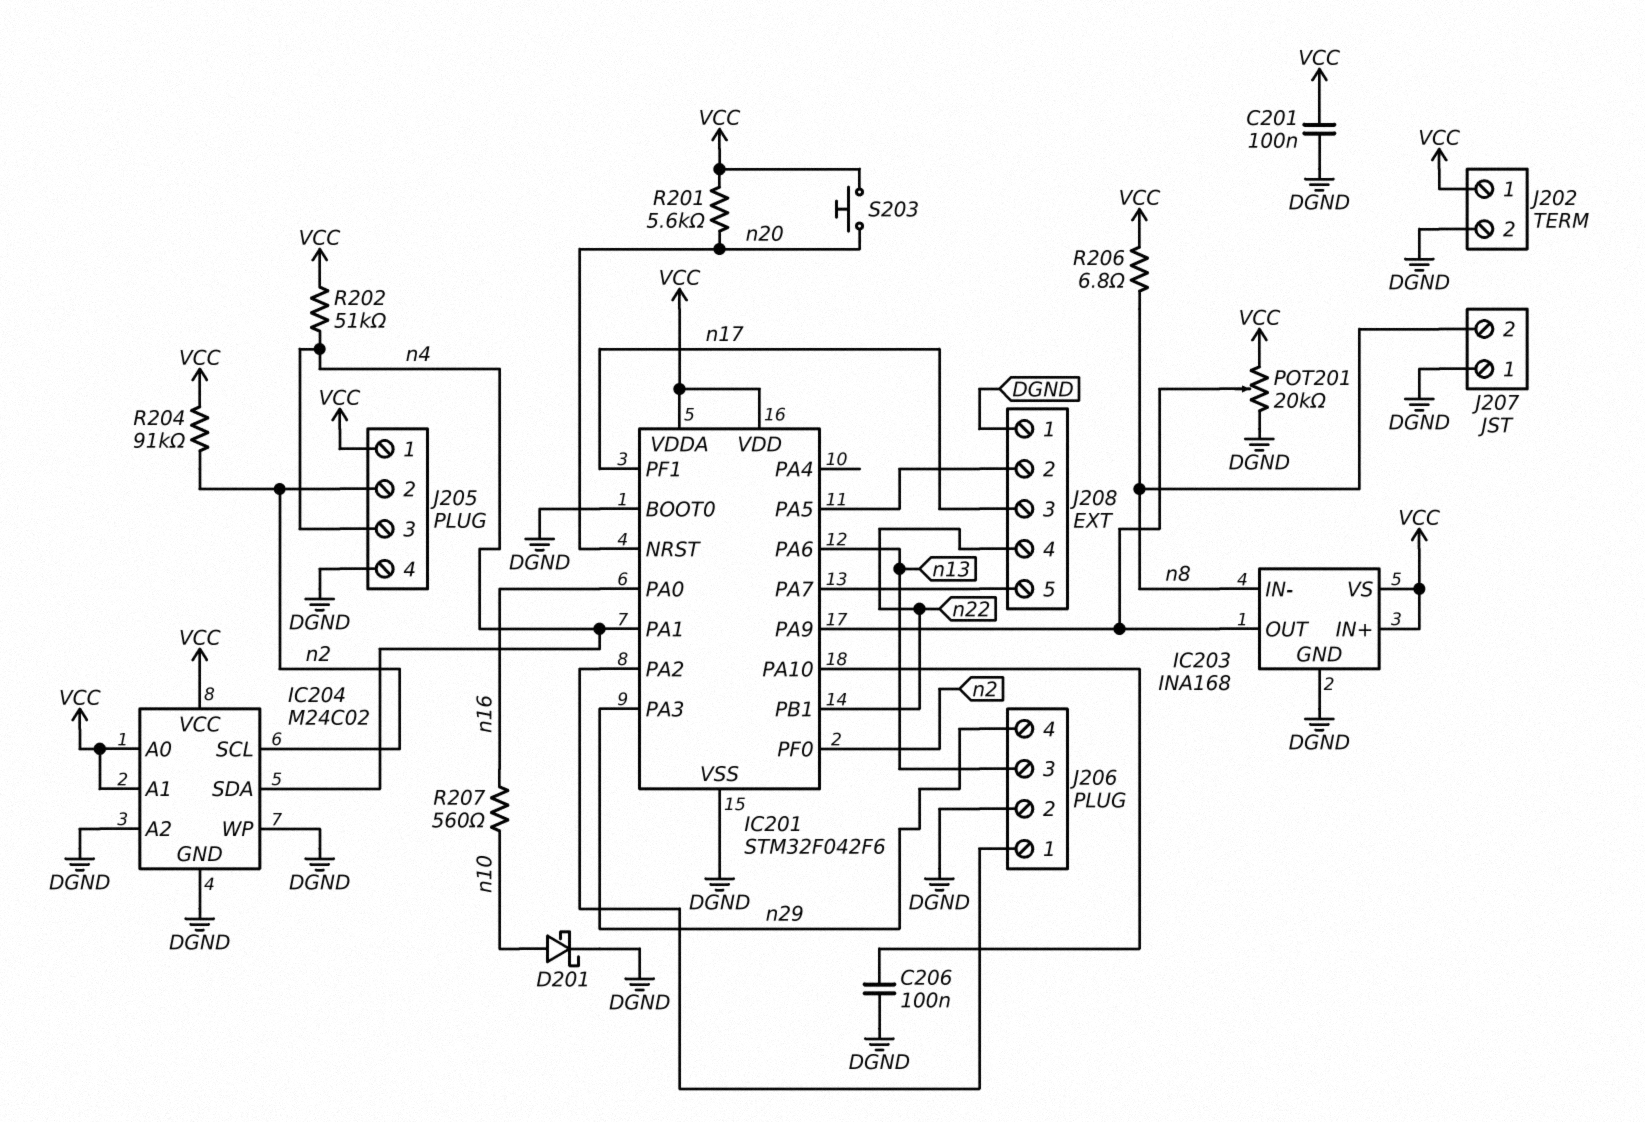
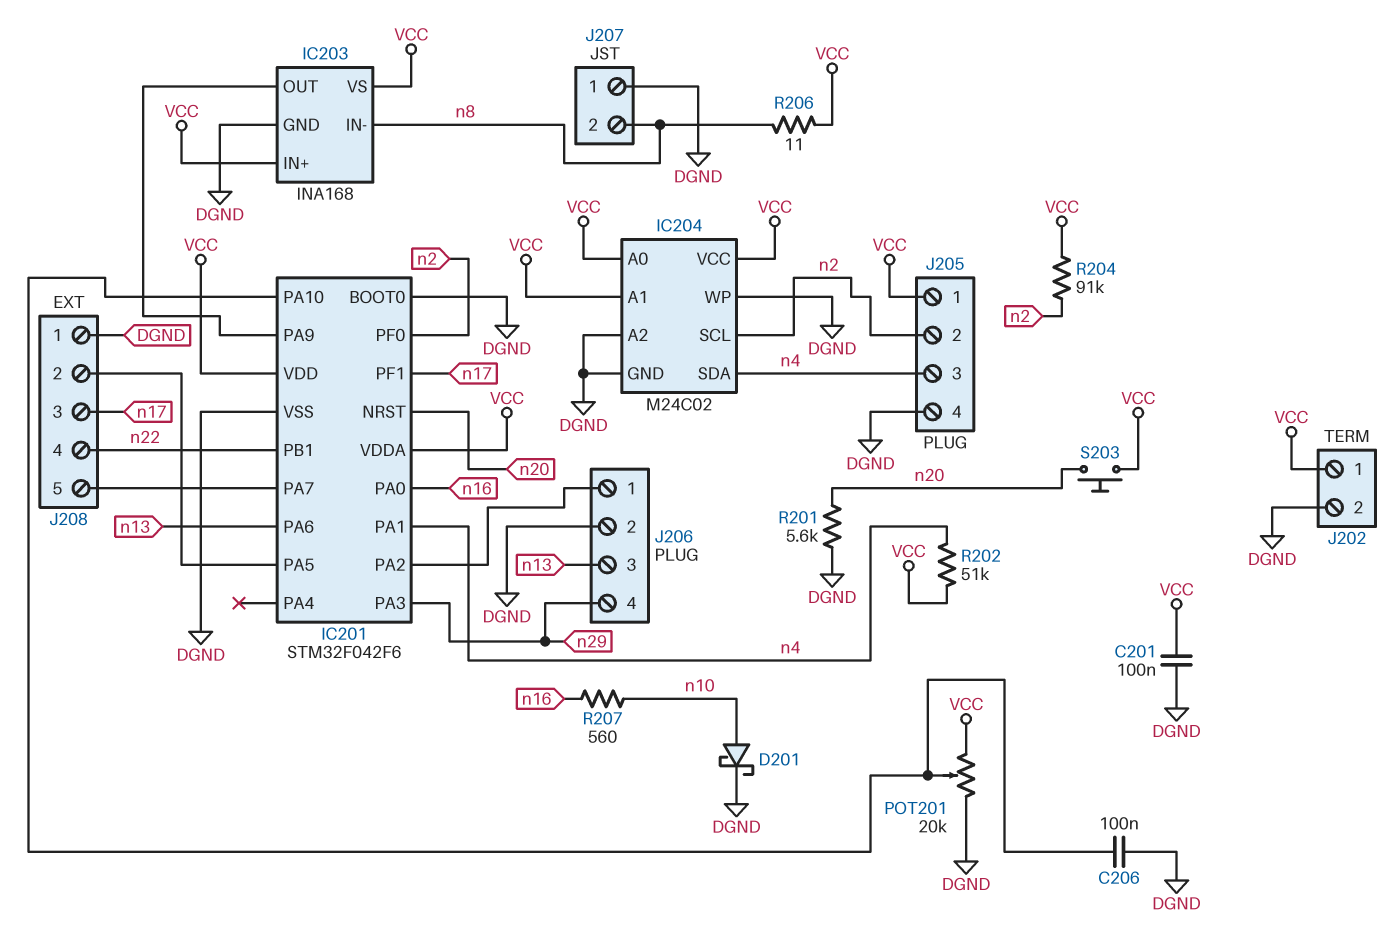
POT201: 20k (DGND, VCC, wiper IC201/PA9) -> 20k (DGND, VCC, wiper IC201/PA10)
R201: 5.6k (VCC, n20) -> 5.6k (DGND, n20)
R206: 6.8 (VCC, n8) -> 11 (VCC, n8)

